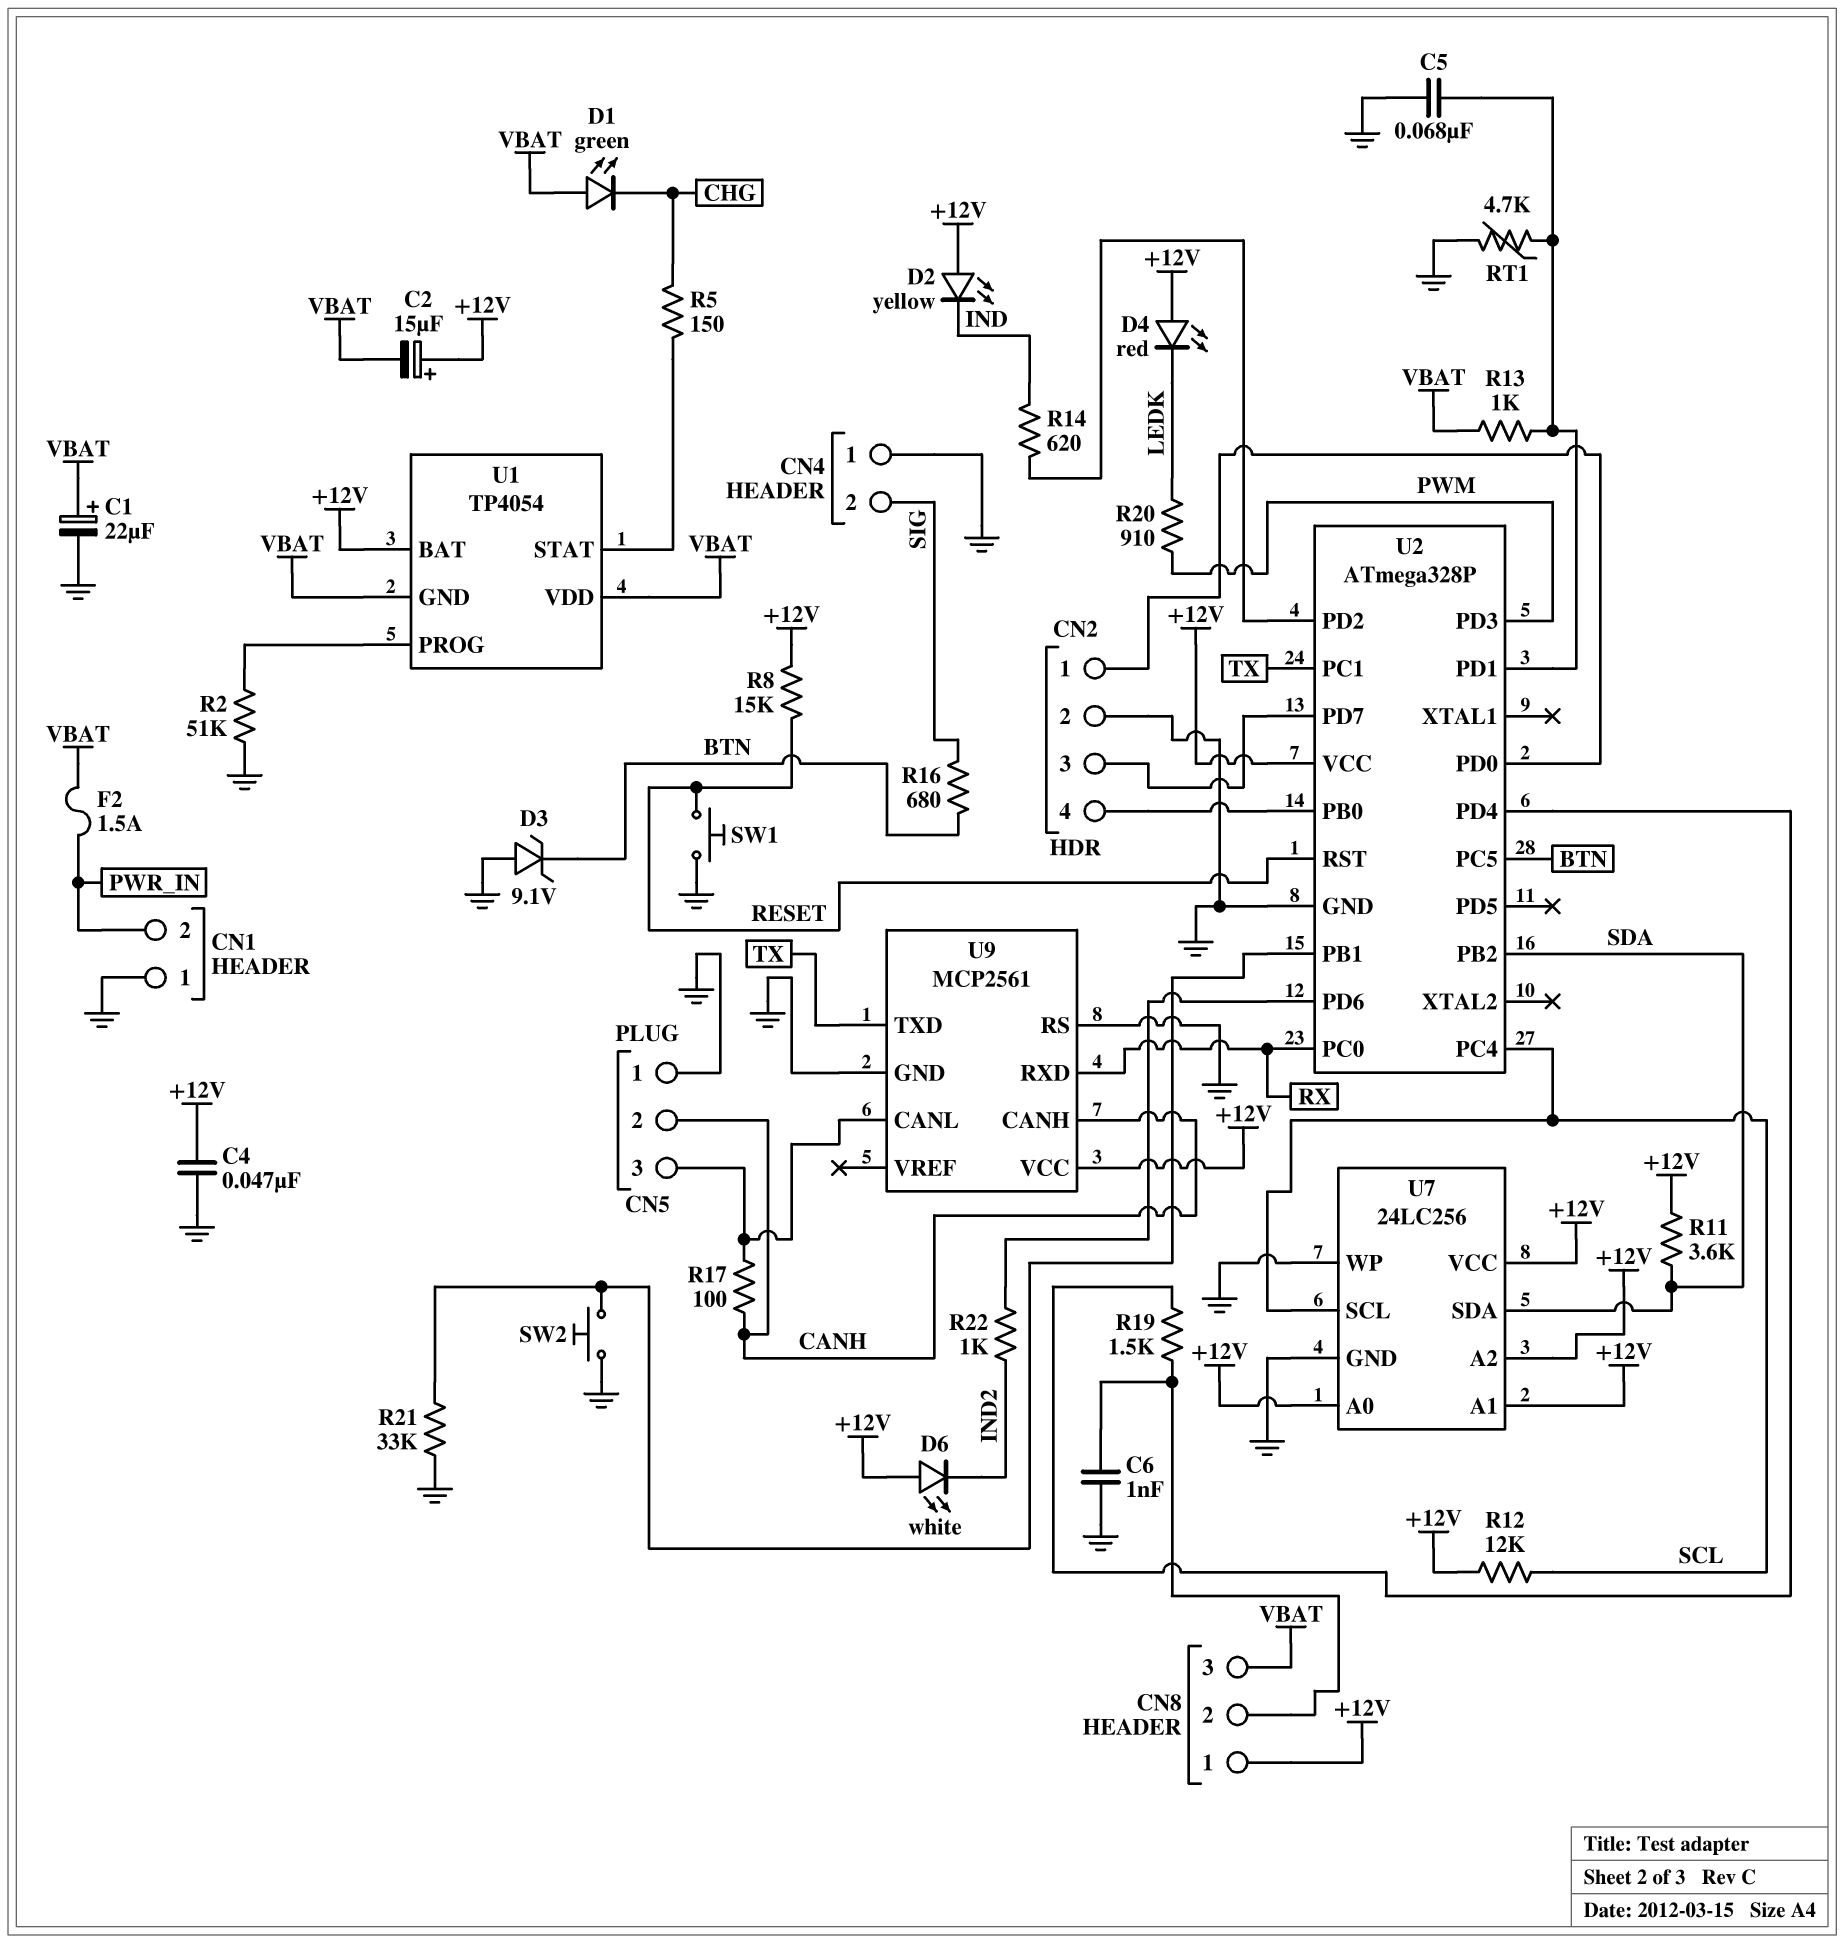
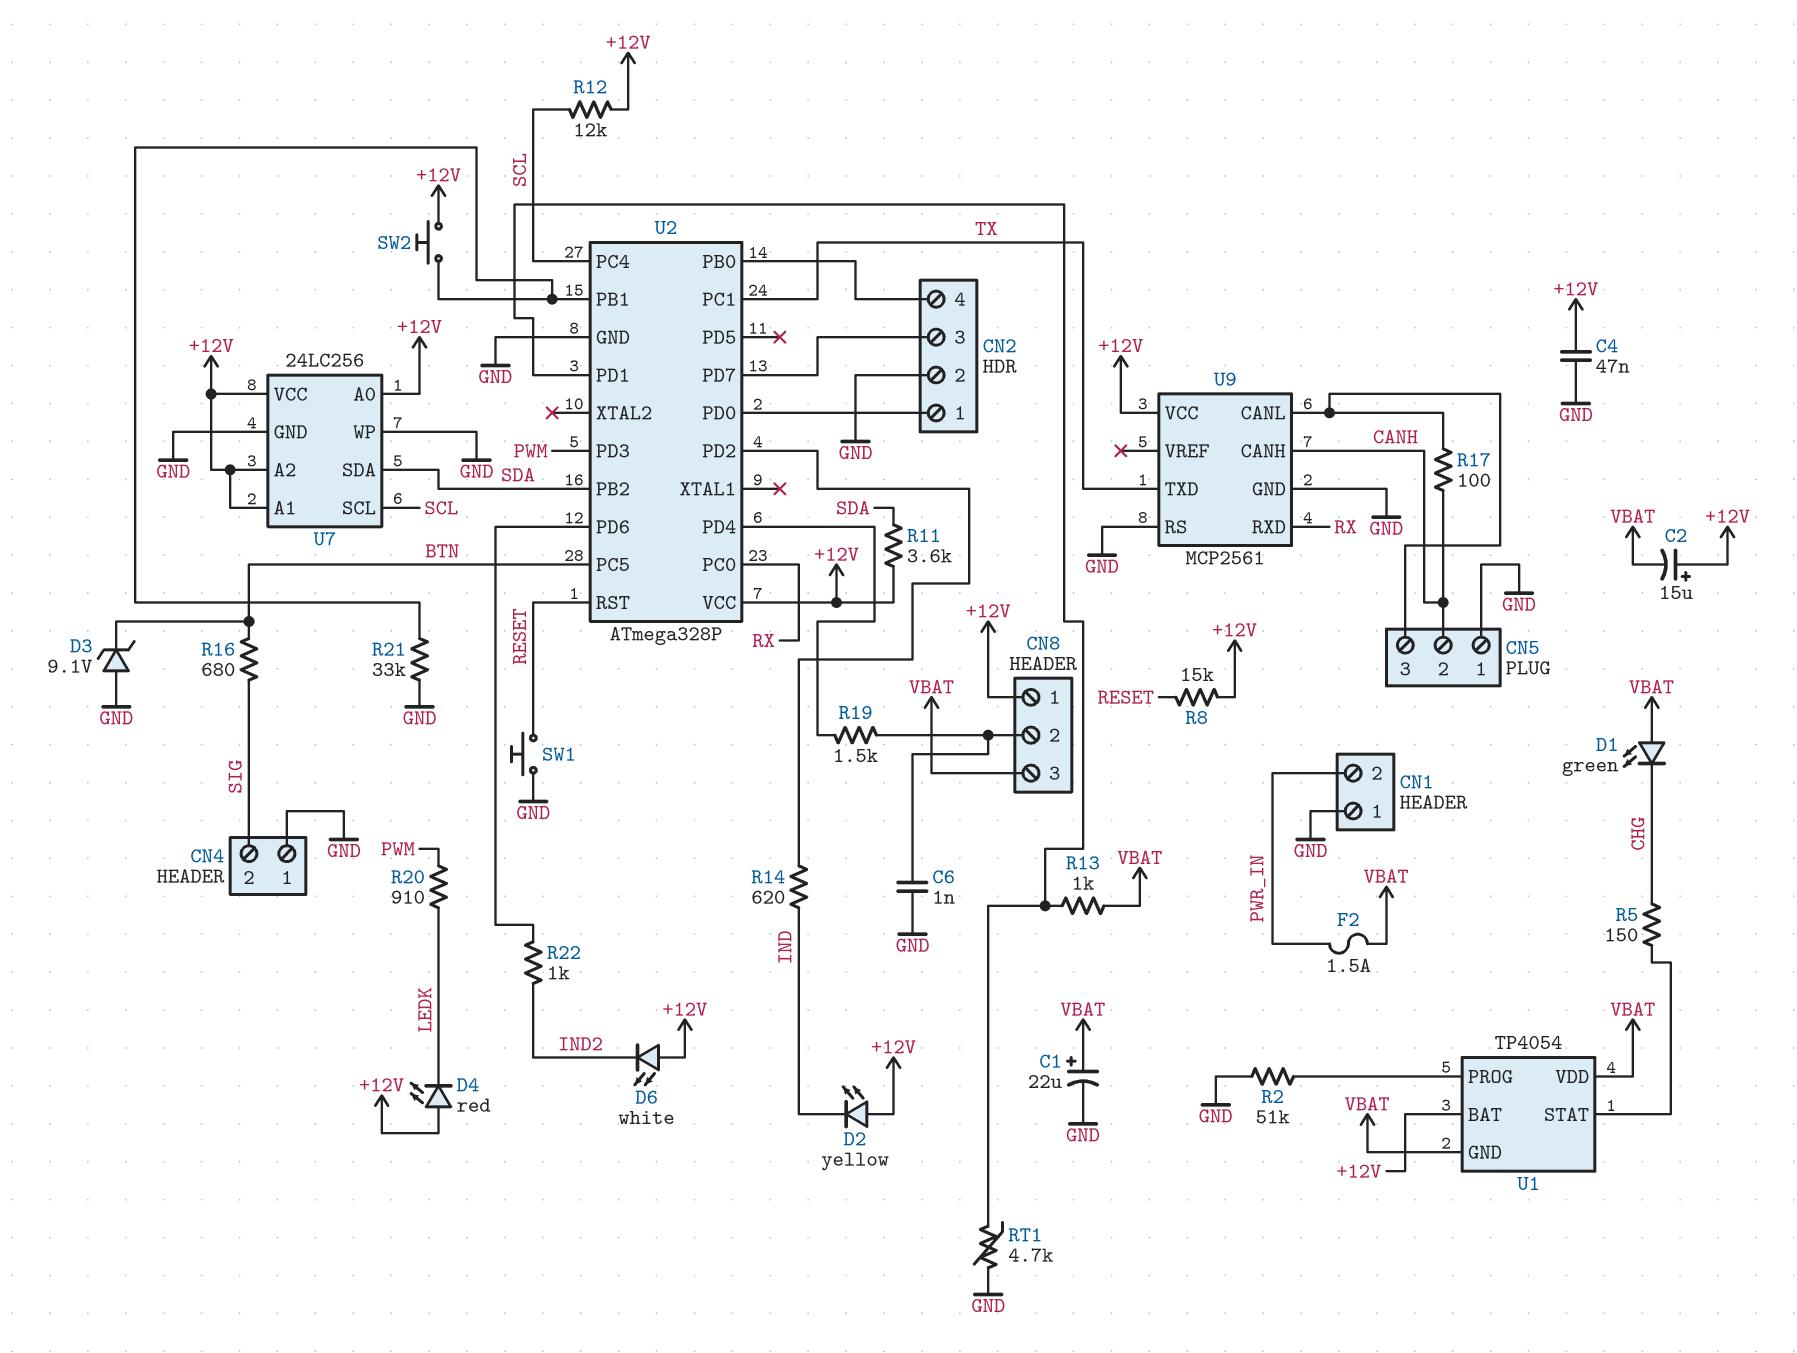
C5: 68nF (GND, U2/PD1) -> none
SW2: button (GND, U2/PB1) -> button (+12V, U2/PB1)

